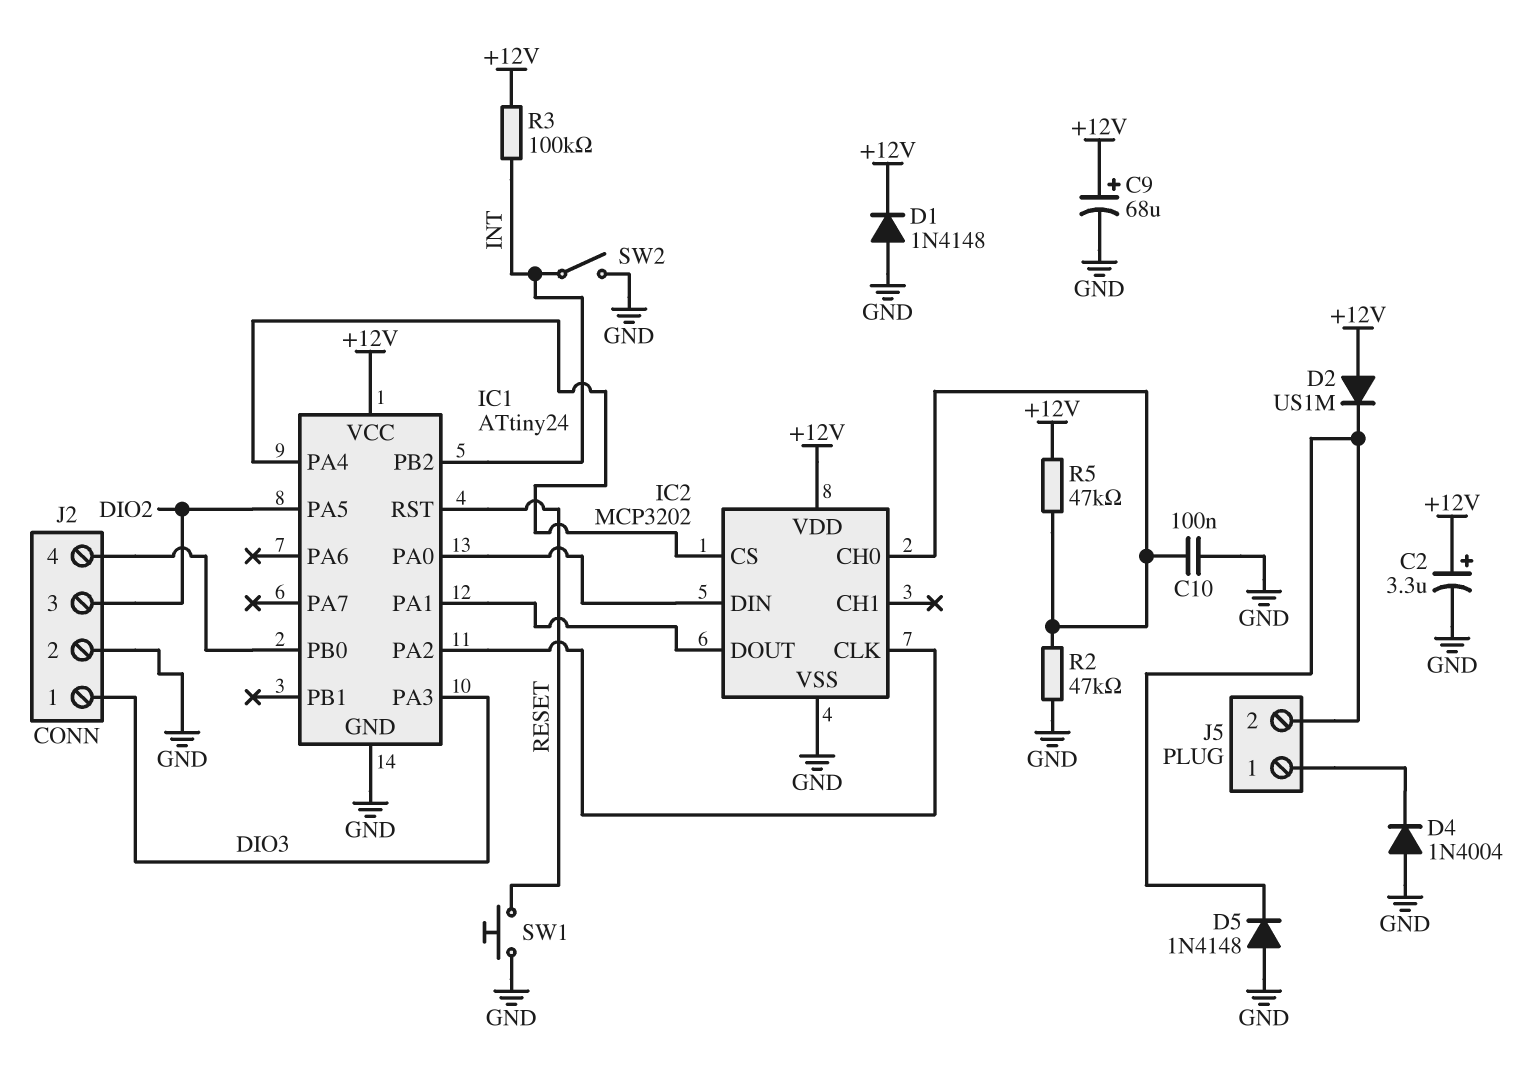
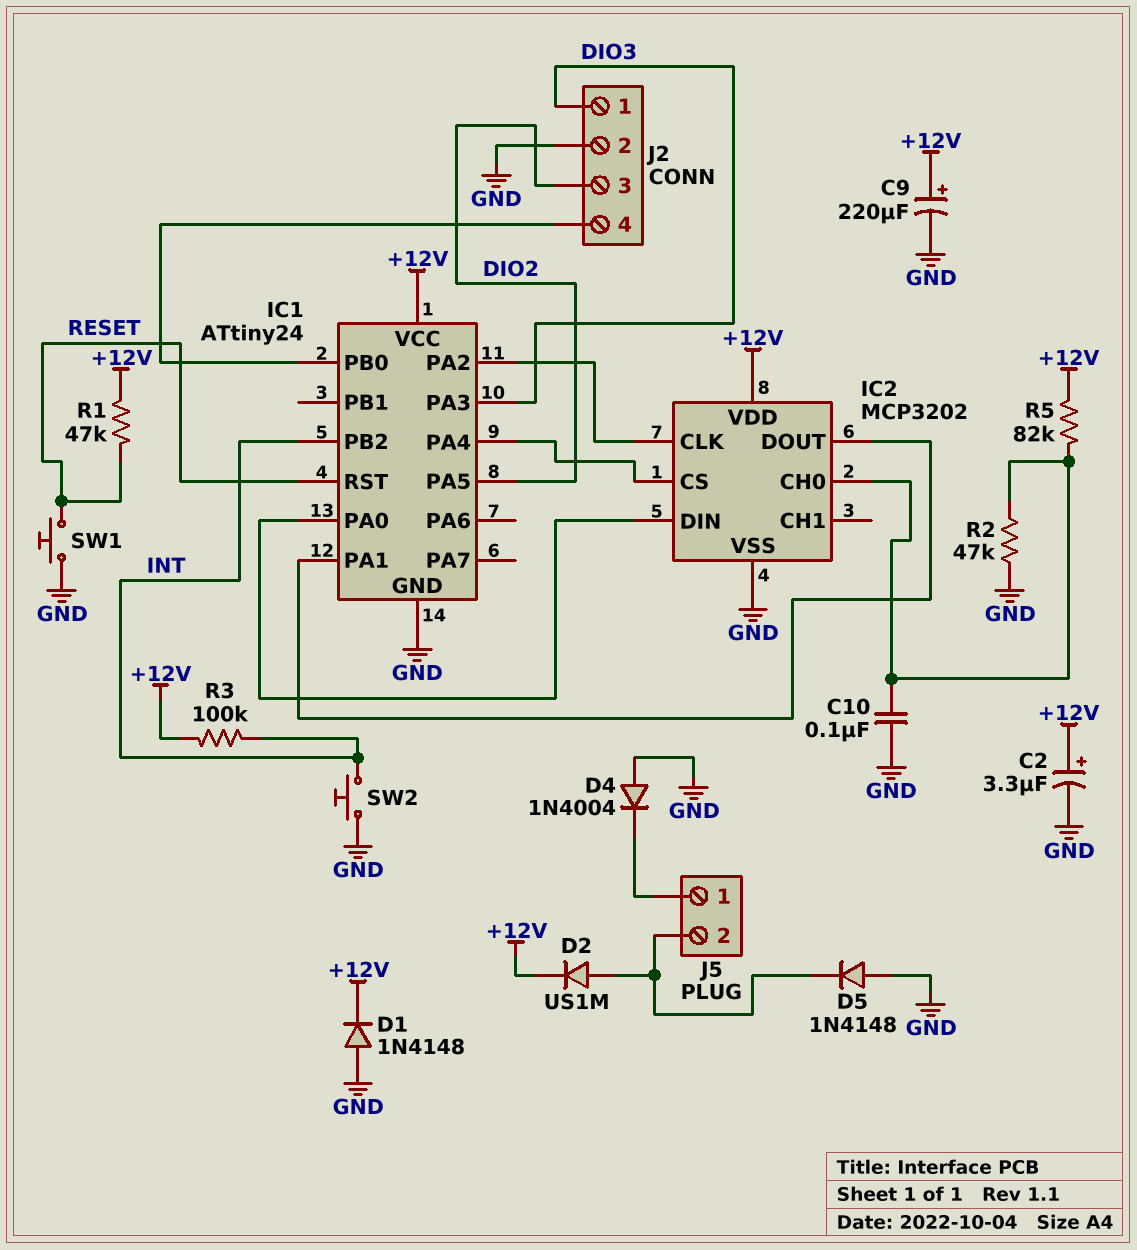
C9: 68uF (plus +12V, minus GND) -> 220uF (plus +12V, minus GND)
D2: diode US1M (A +12V, K J5/2) -> diode US1M (A J5/2, K +12V)
R1: none -> 47k (+12V, RESET)
R5: 47k (+12V, IC2/CH0) -> 82k (+12V, IC2/CH0)
SW2: switch (GND, INT) -> button (GND, INT)

